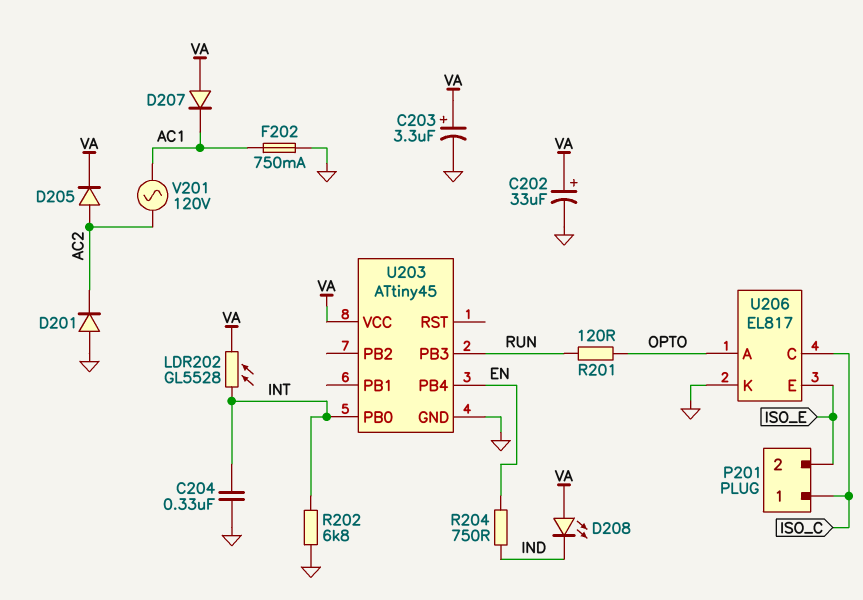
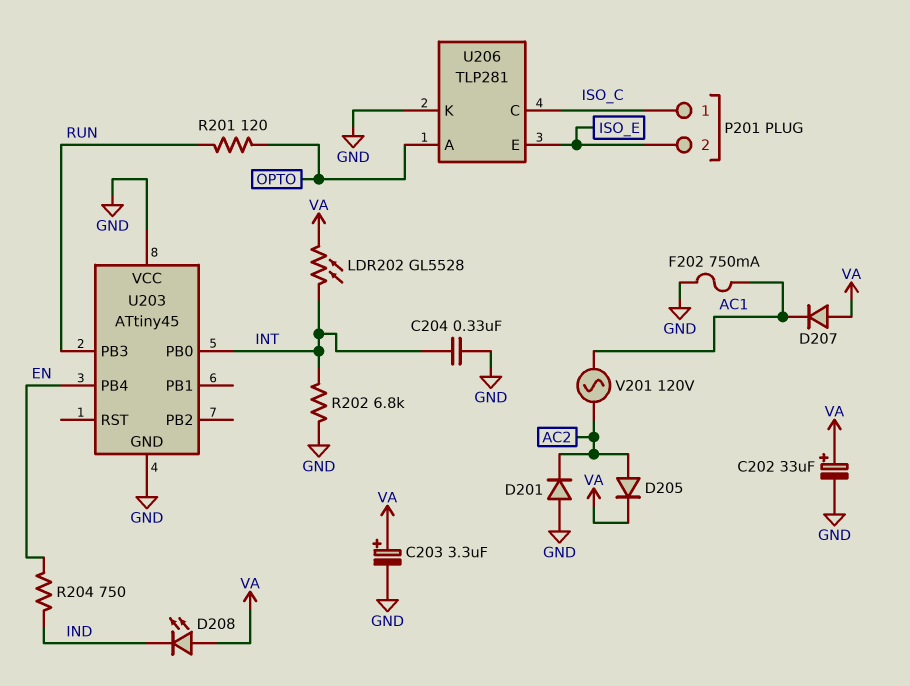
U203 pin VCC: VA -> GND
U206: EL817 -> TLP281

